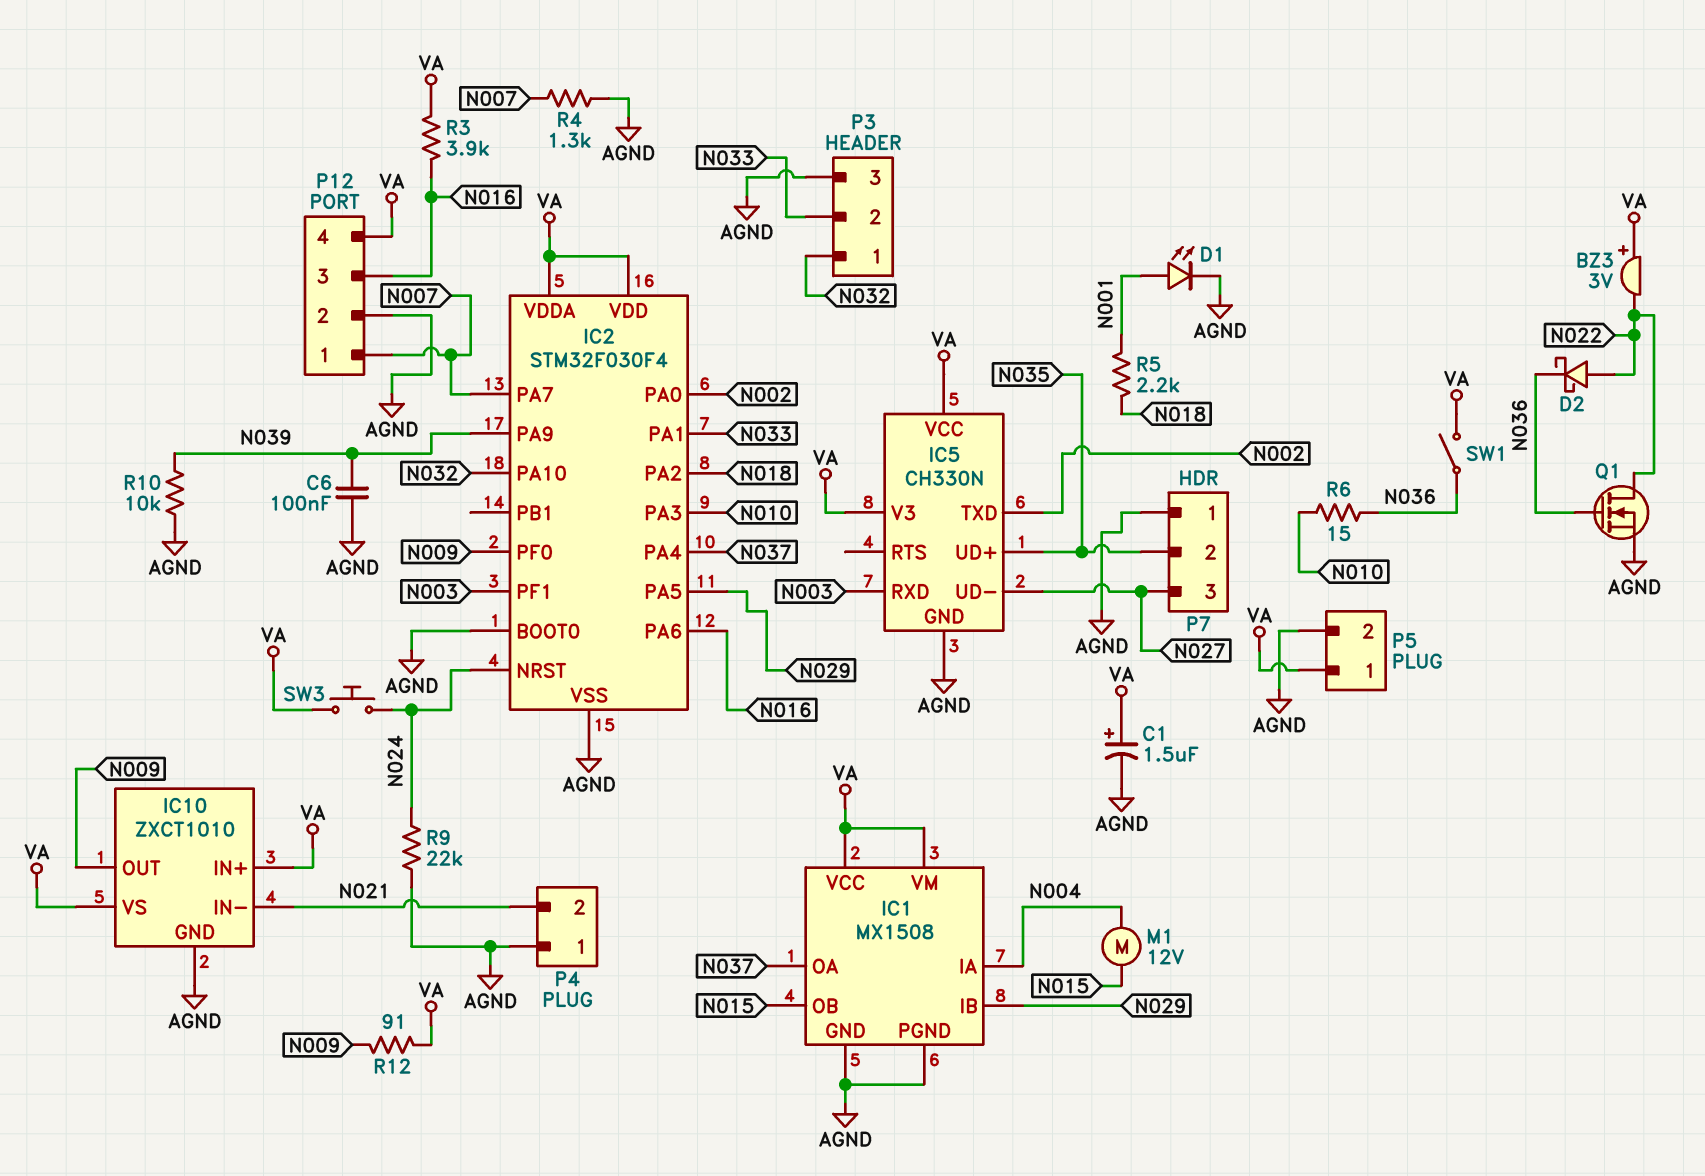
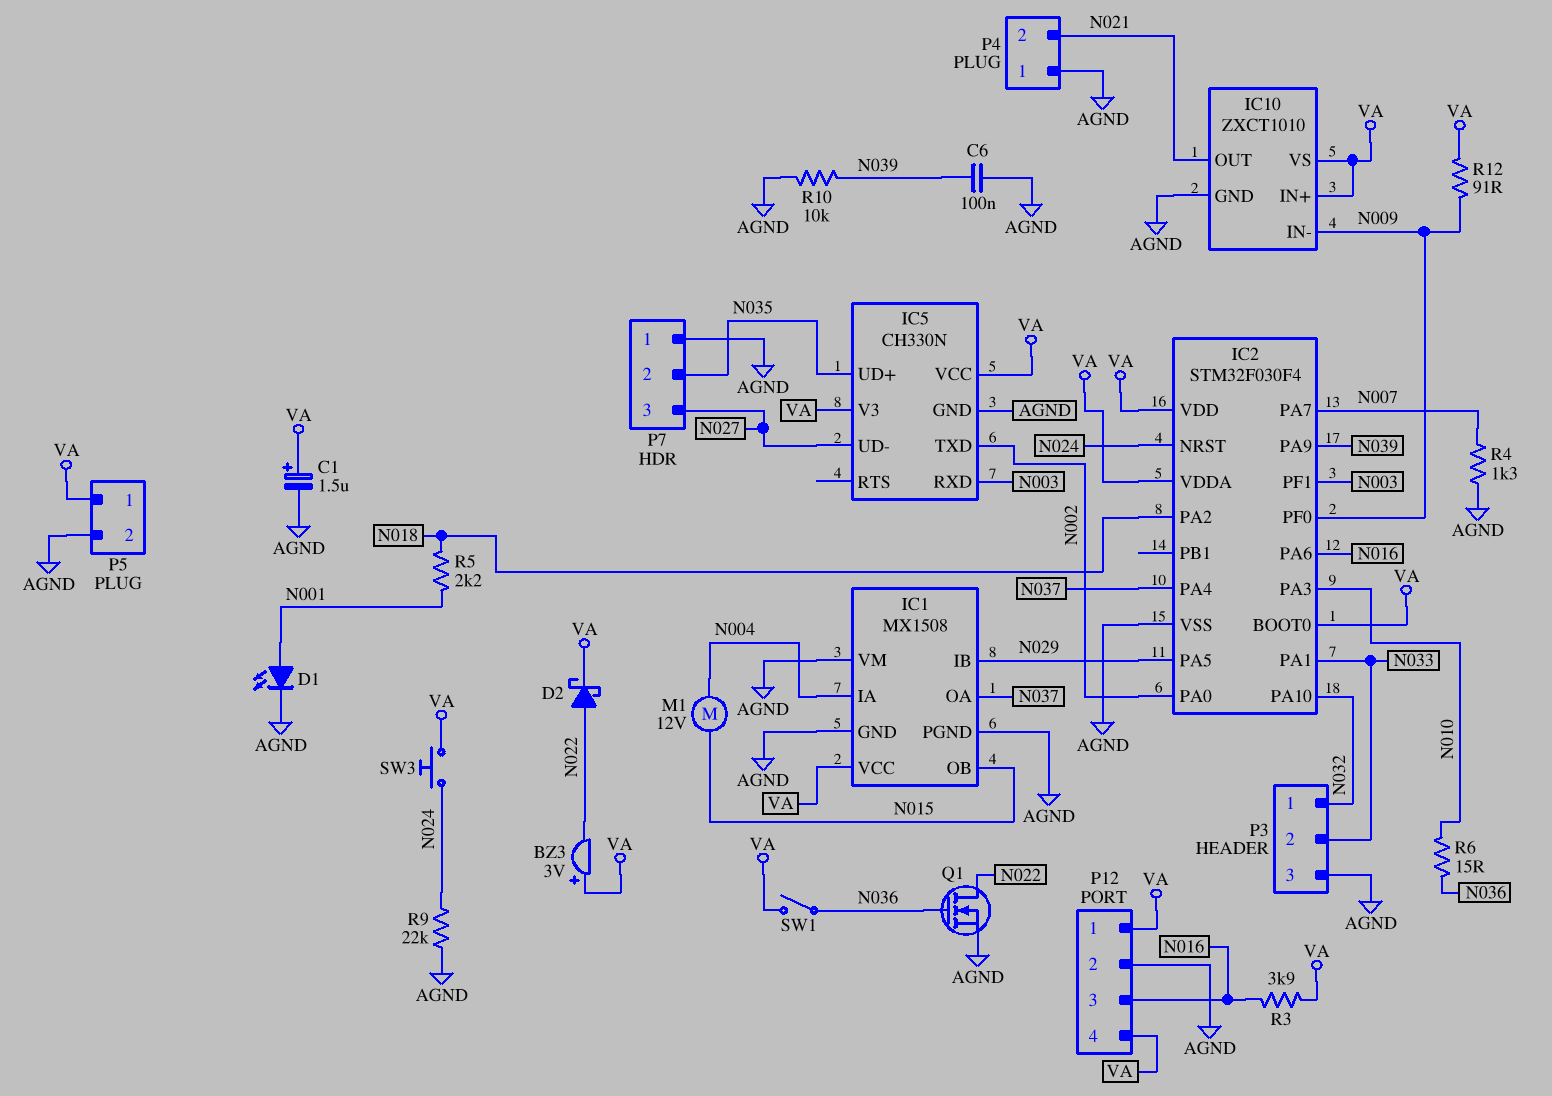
D2: schottky (A N022, K N036) -> schottky (A N022, K VA)
IC1 pin VM: VA -> AGND
IC2 pin BOOT0: AGND -> VA
IC10 pin IN-: N021 -> N009
IC10 pin OUT: N009 -> N021
P12 pin 1: N007 -> VA

